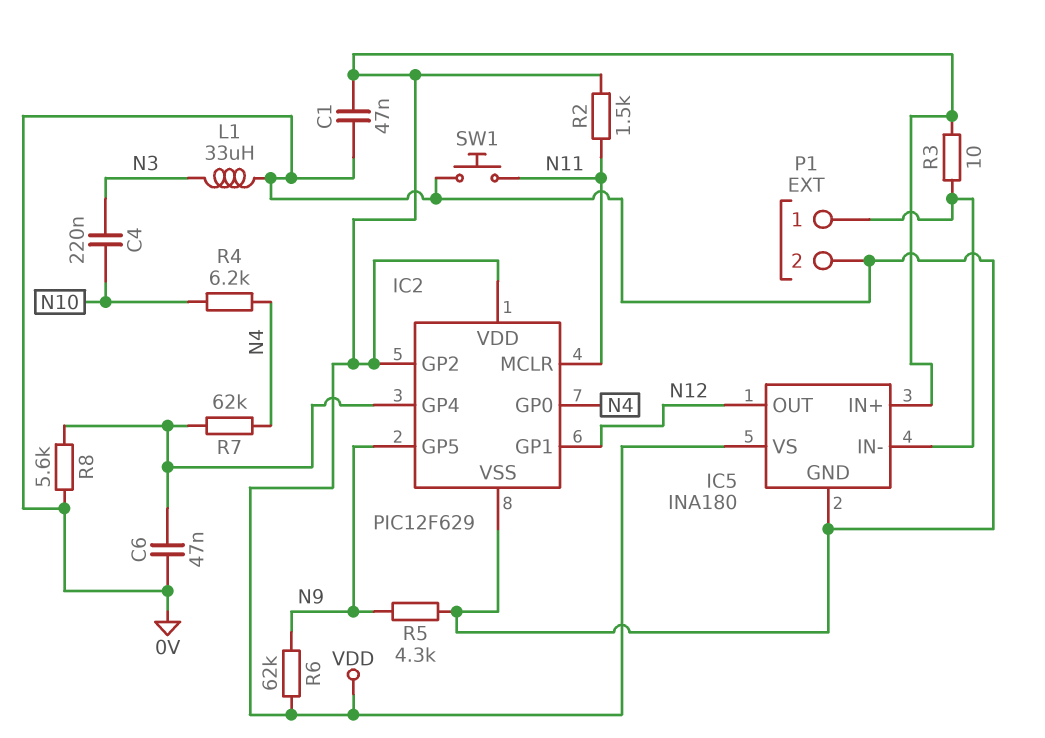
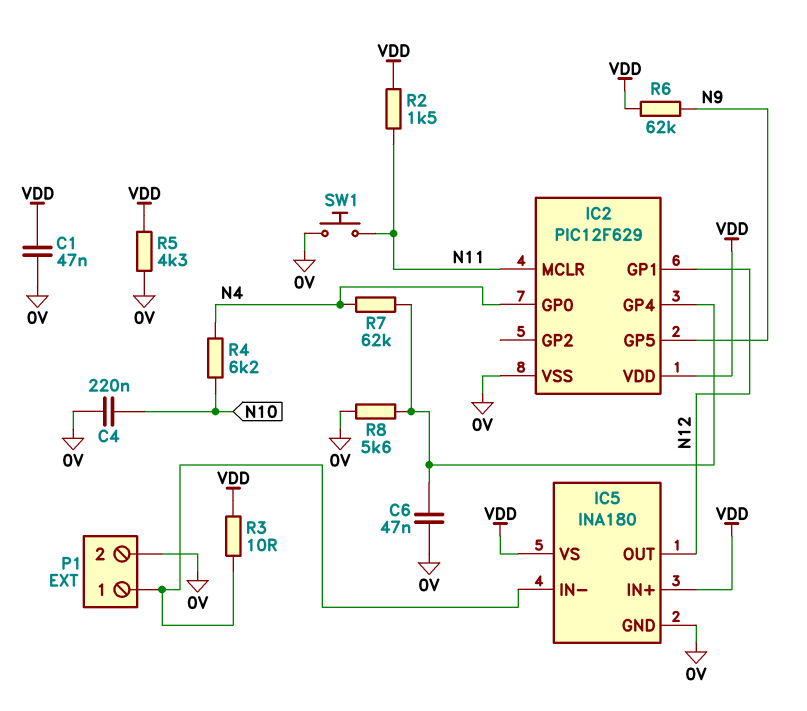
C4: 220nF (N3, N10) -> 220nF (0V, N10)
IC2 pin GP2: VDD -> none
L1: 33uH (0V, N3) -> none
R5: 4.3k (0V, N9) -> 4.3k (0V, VDD)

